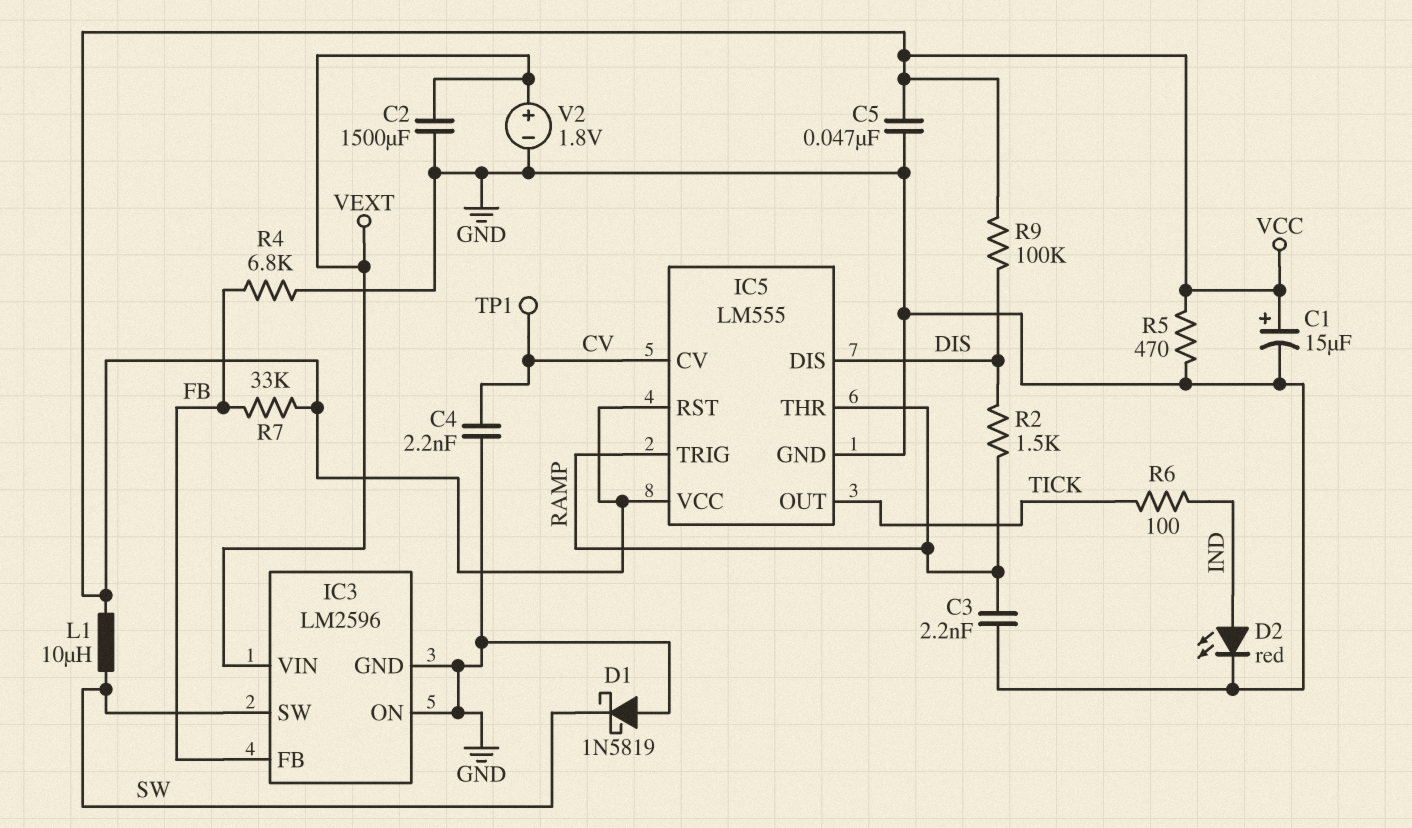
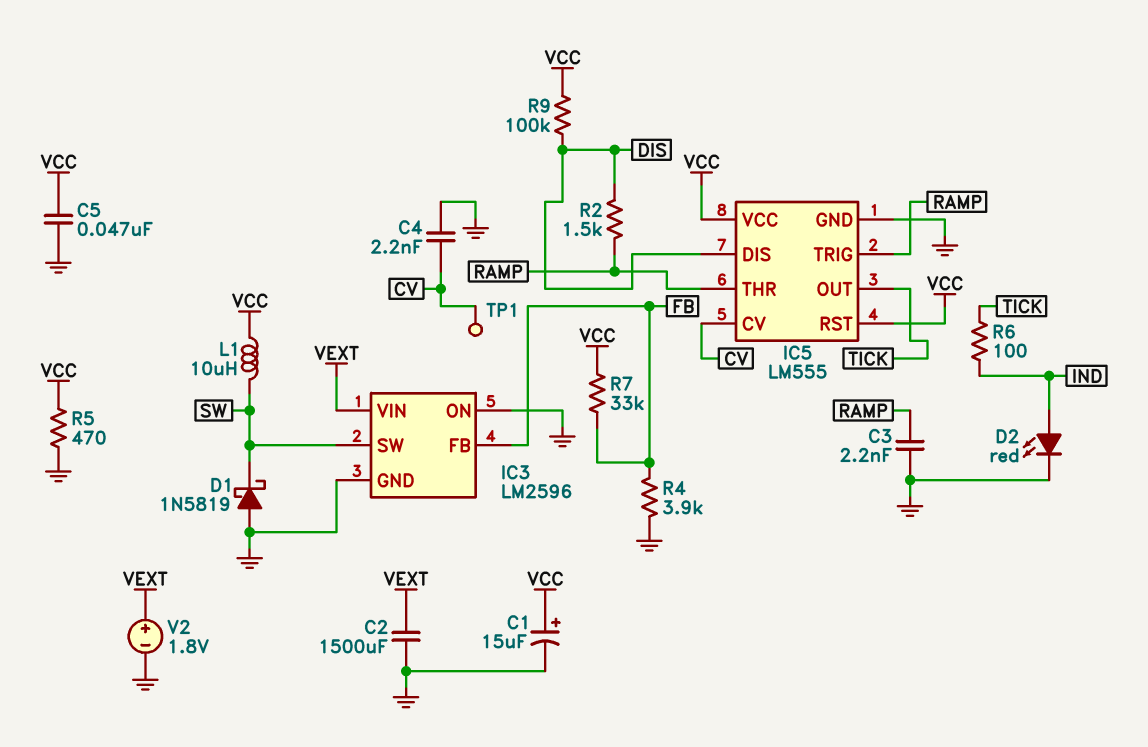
R4: 6.8k (FB, GND) -> 3.9k (FB, GND)

